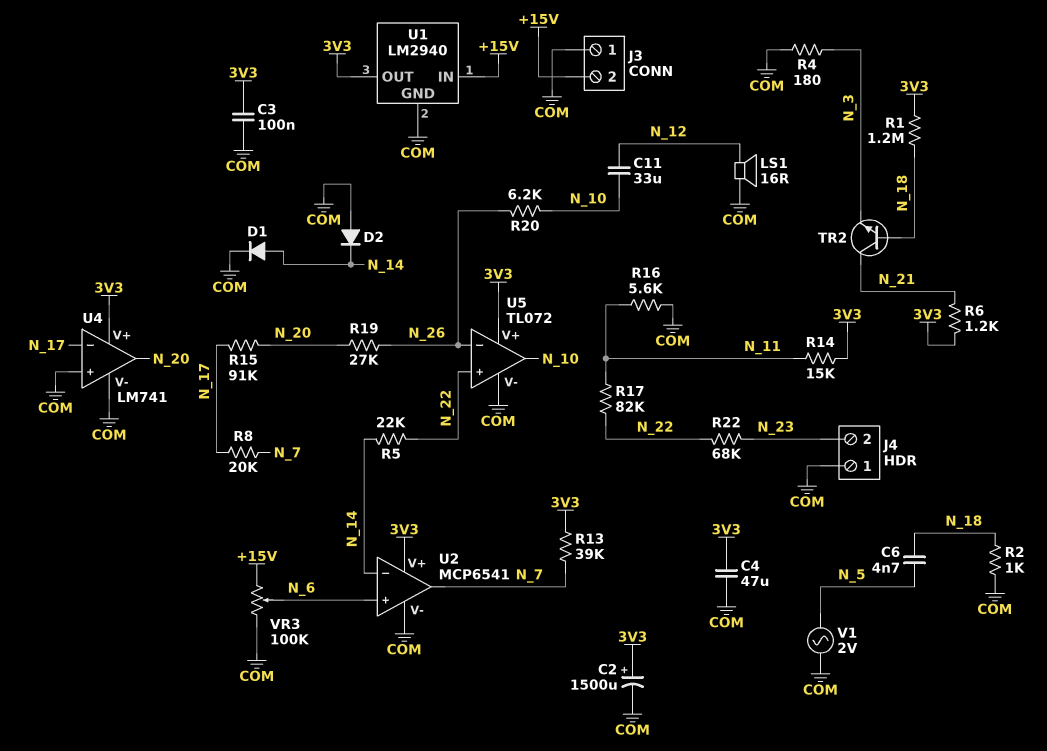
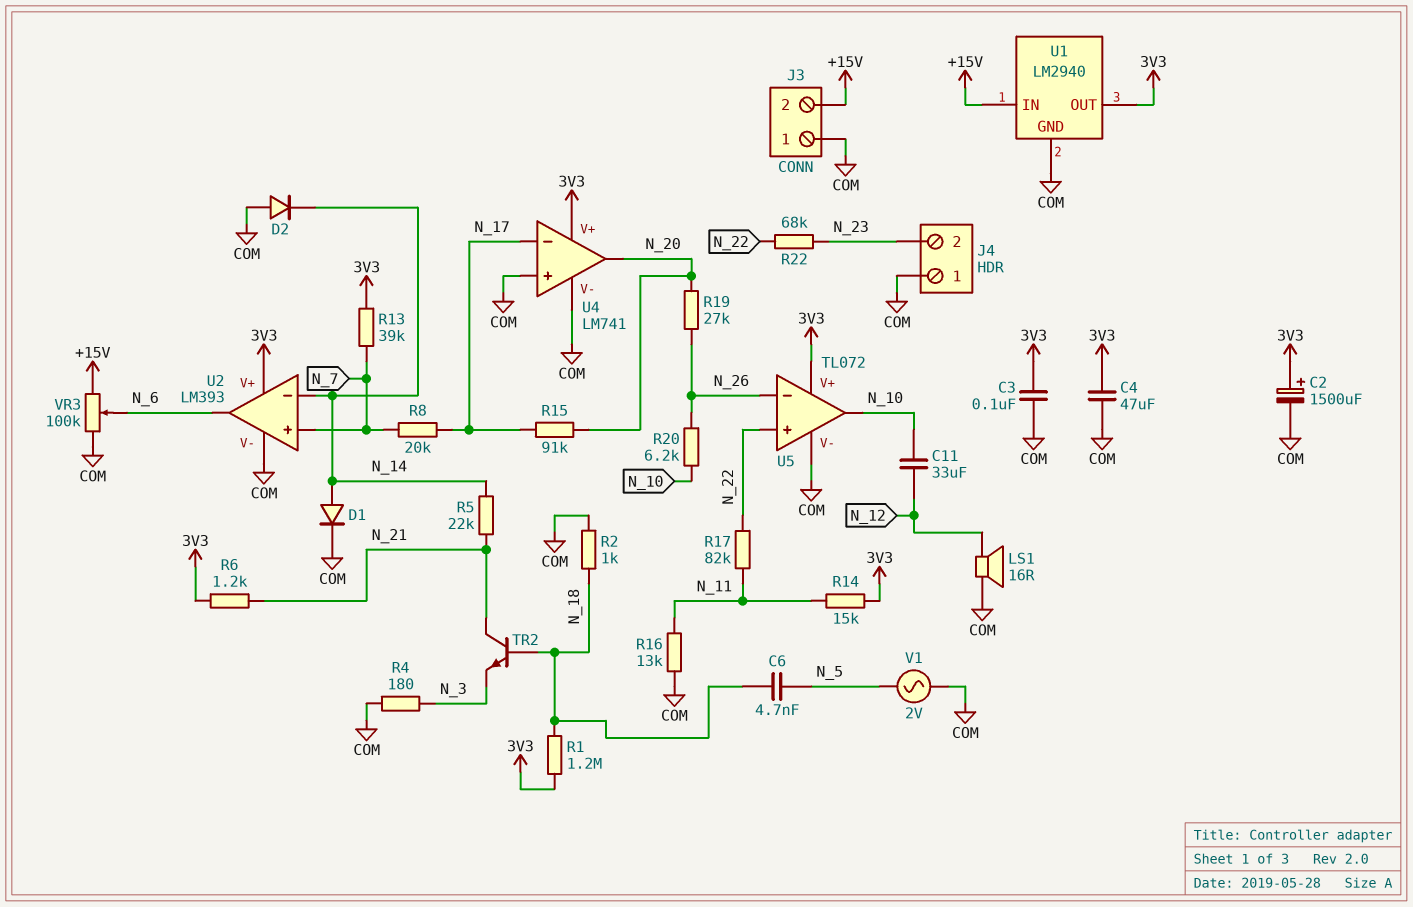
R5: 22k (N_14, N_22) -> 22k (N_14, N_21)
R16: 5.6k (COM, N_11) -> 13k (COM, N_11)
U2: MCP6541 -> LM393
U2 pin in+: N_6 -> N_7
U2 pin out: N_7 -> N_6

